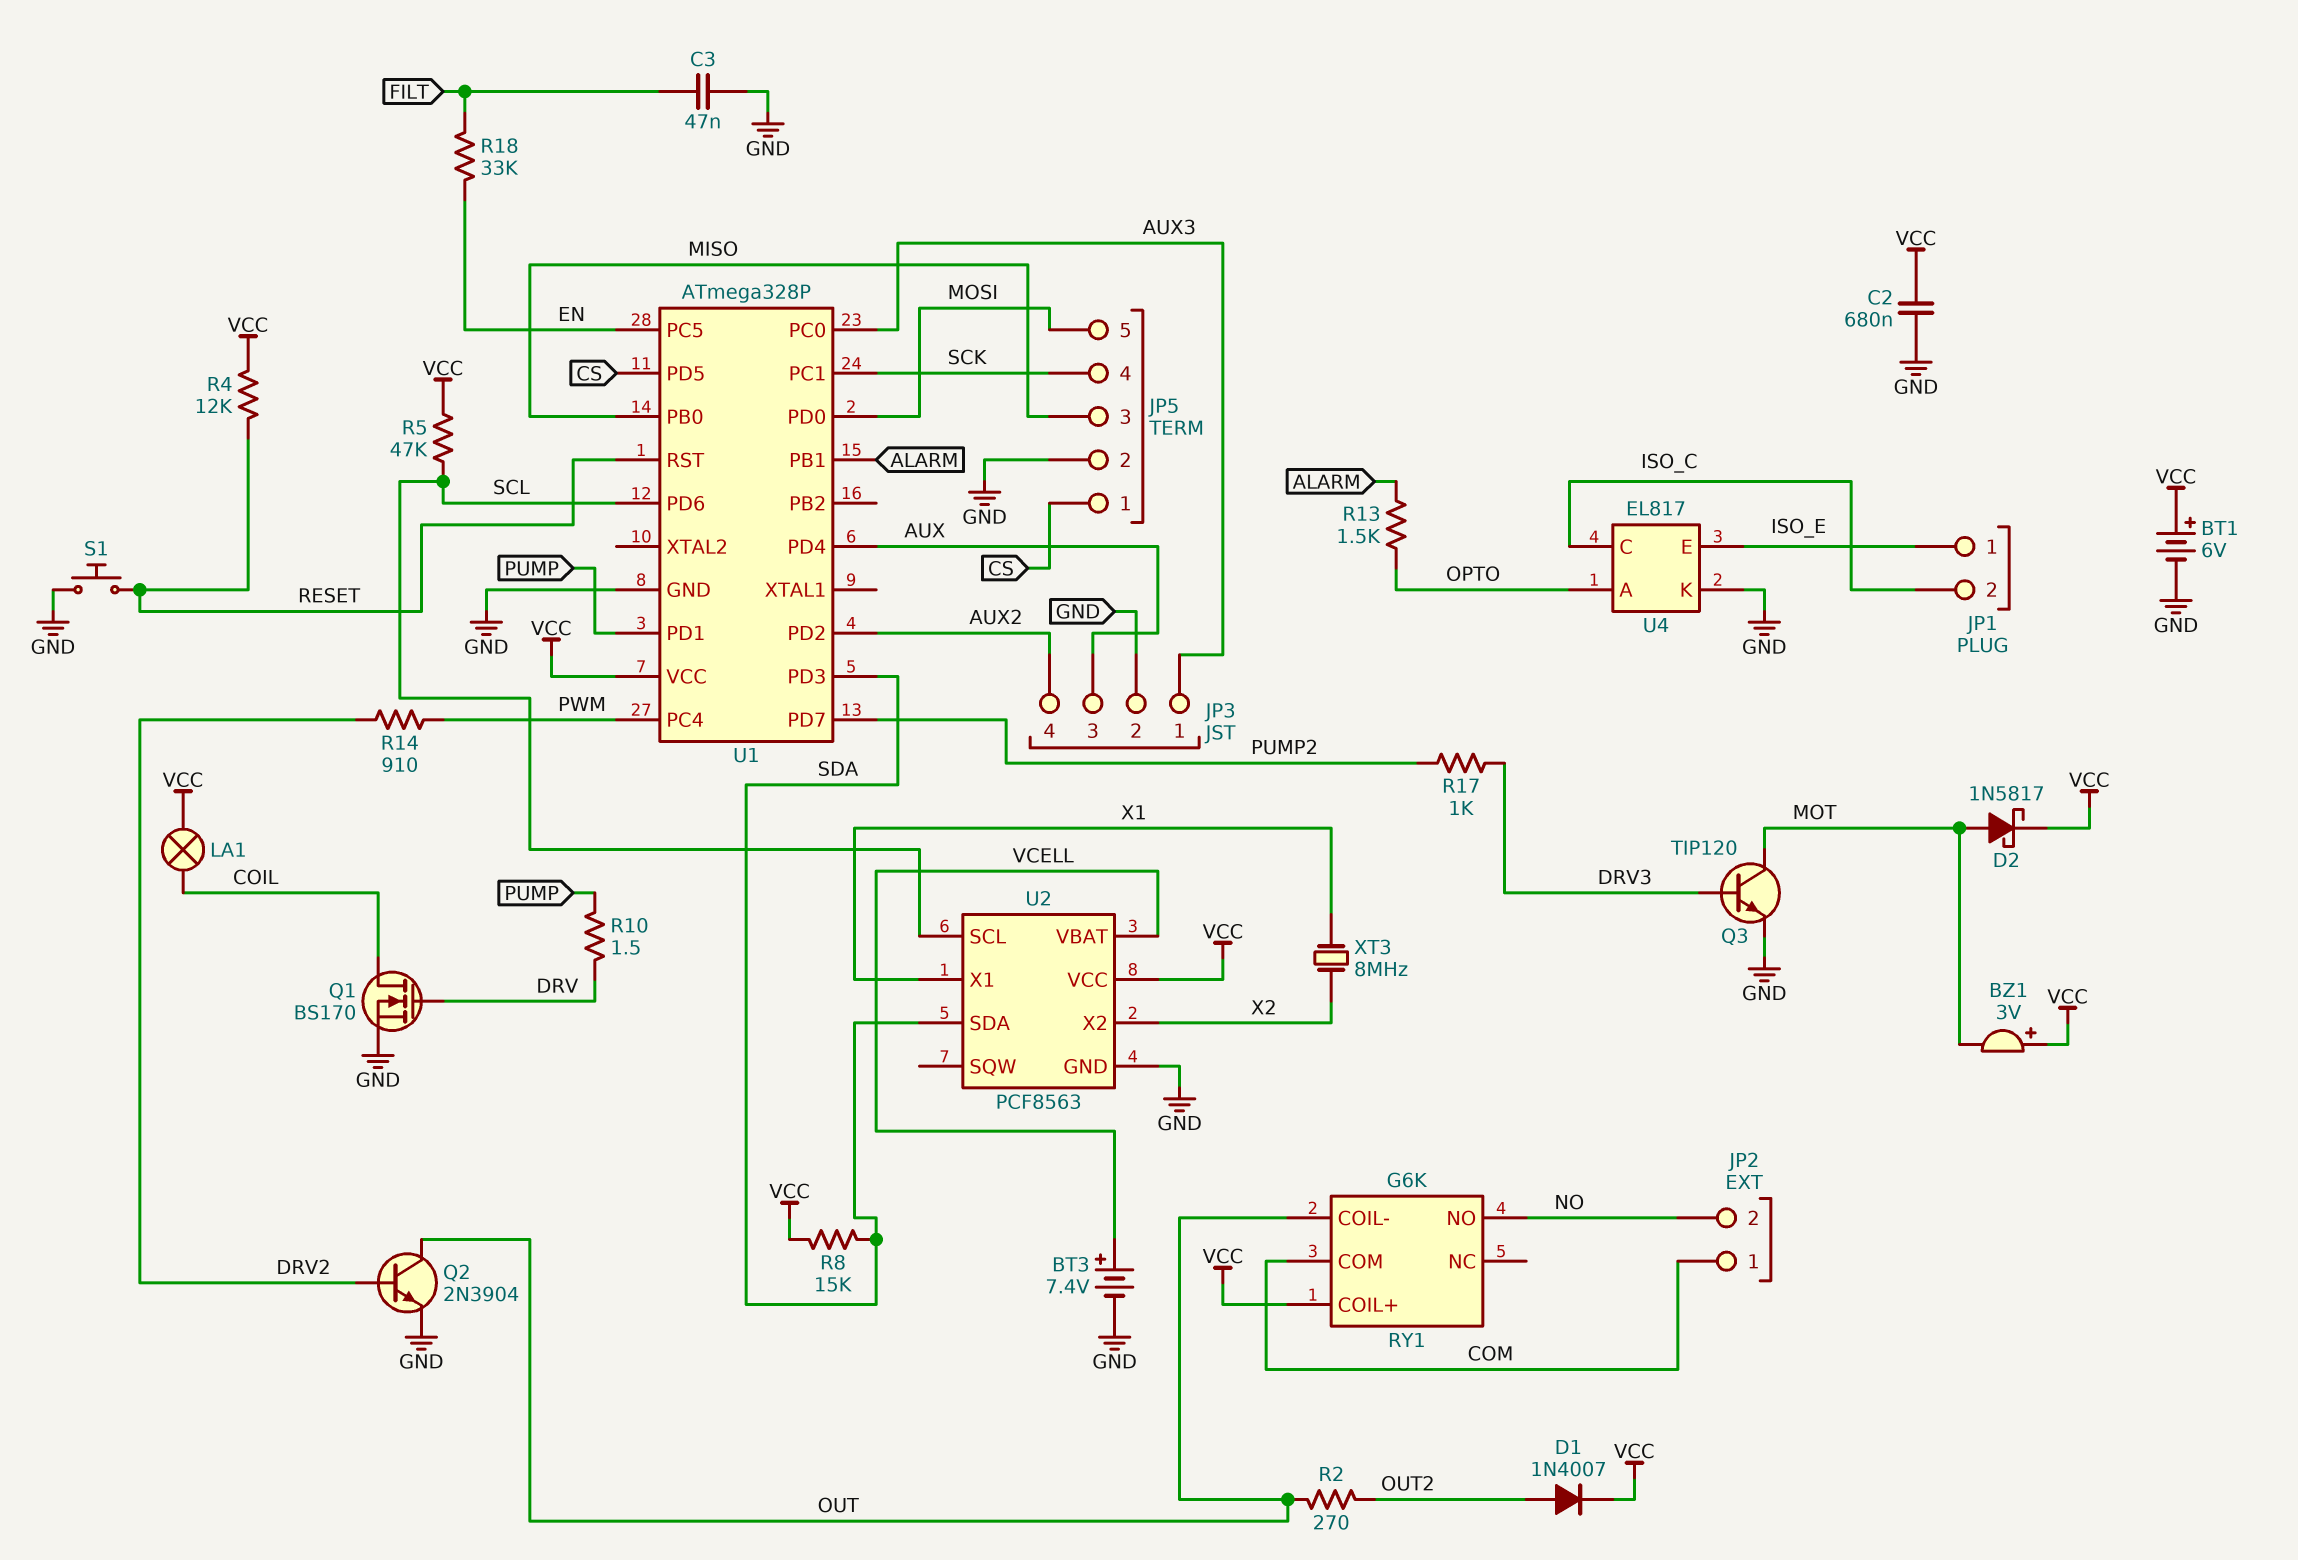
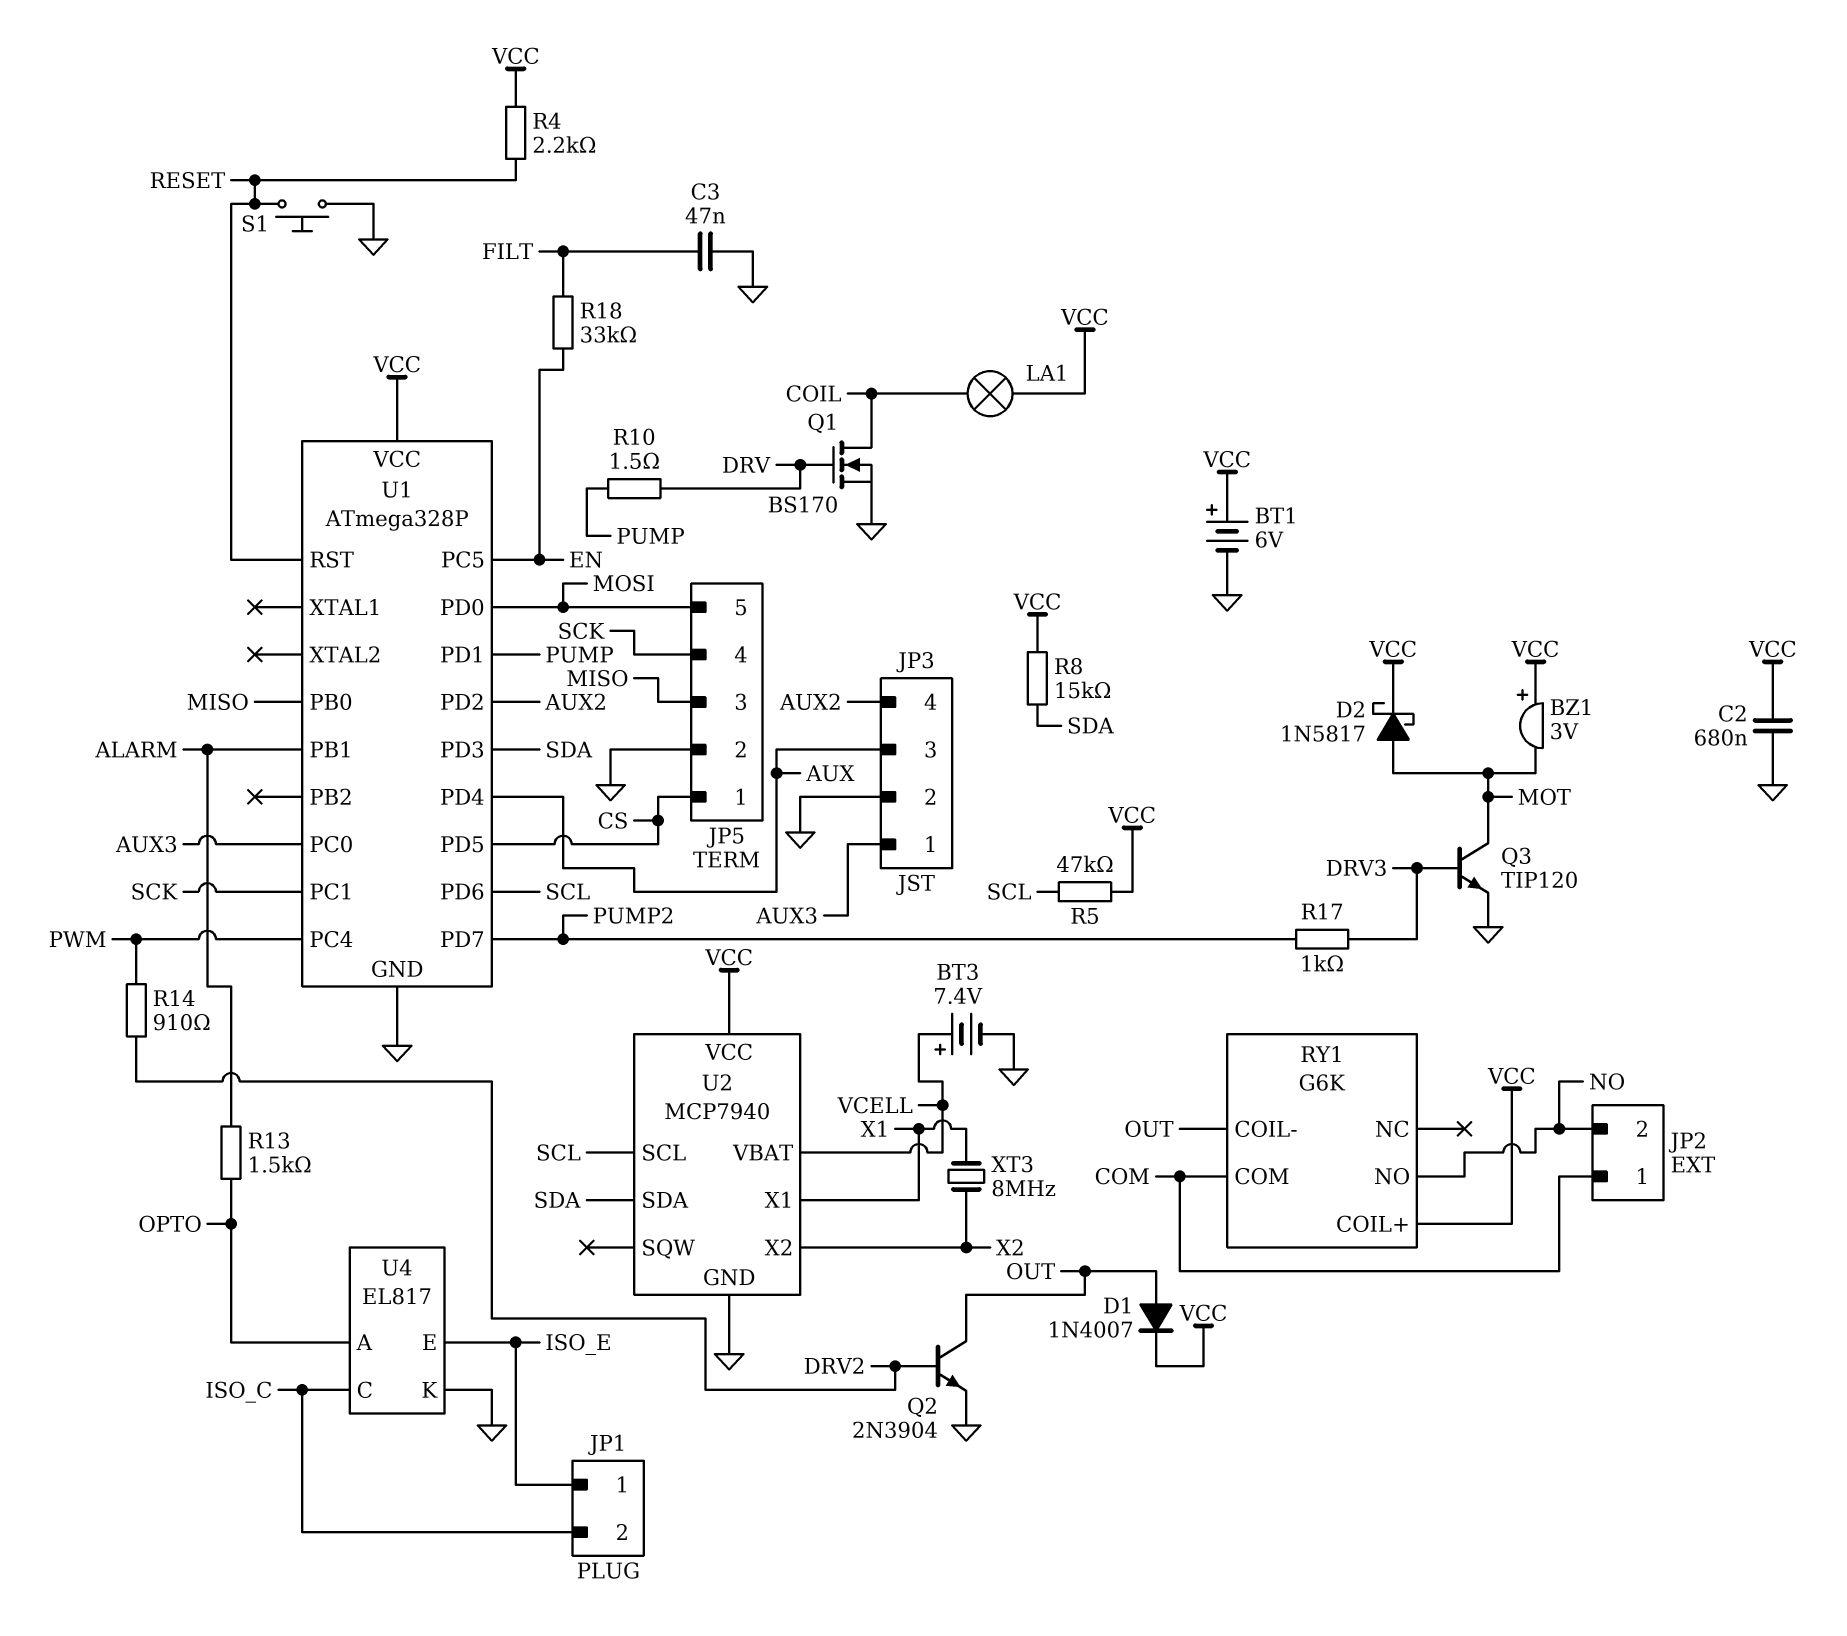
D1: diode 1N4007 (A OUT2, K VCC) -> diode 1N4007 (A OUT, K VCC)
R2: 270 (OUT, OUT2) -> none
R4: 12k (RESET, VCC) -> 2.2k (RESET, VCC)
U2: PCF8563 -> MCP7940

